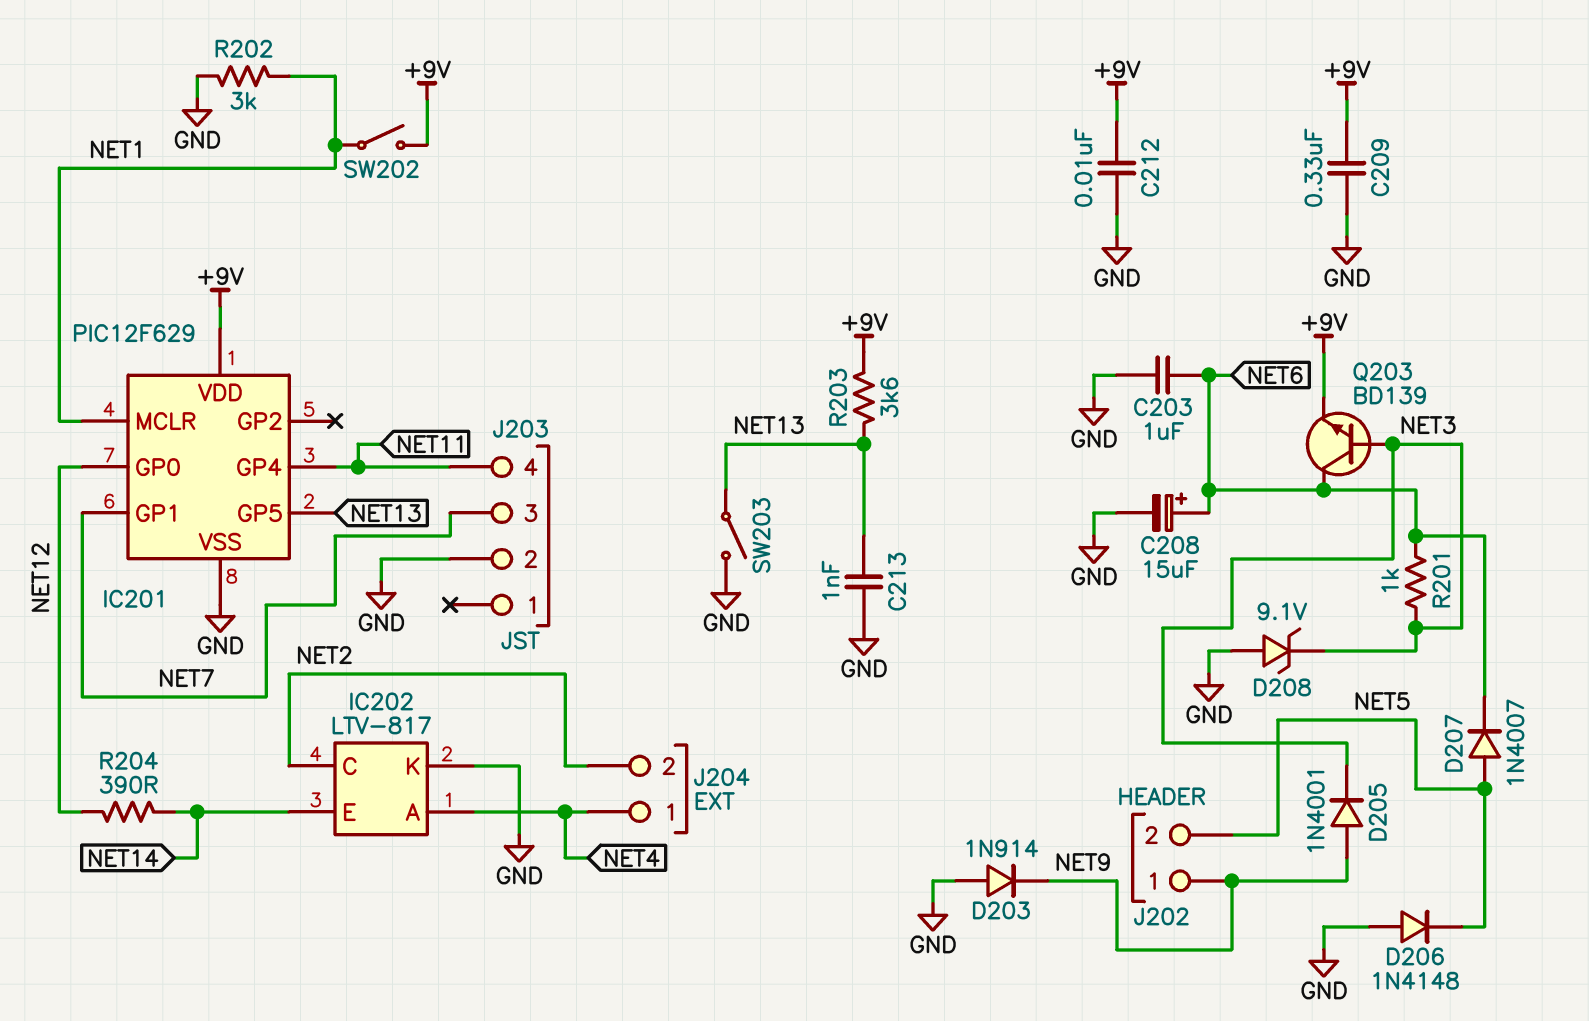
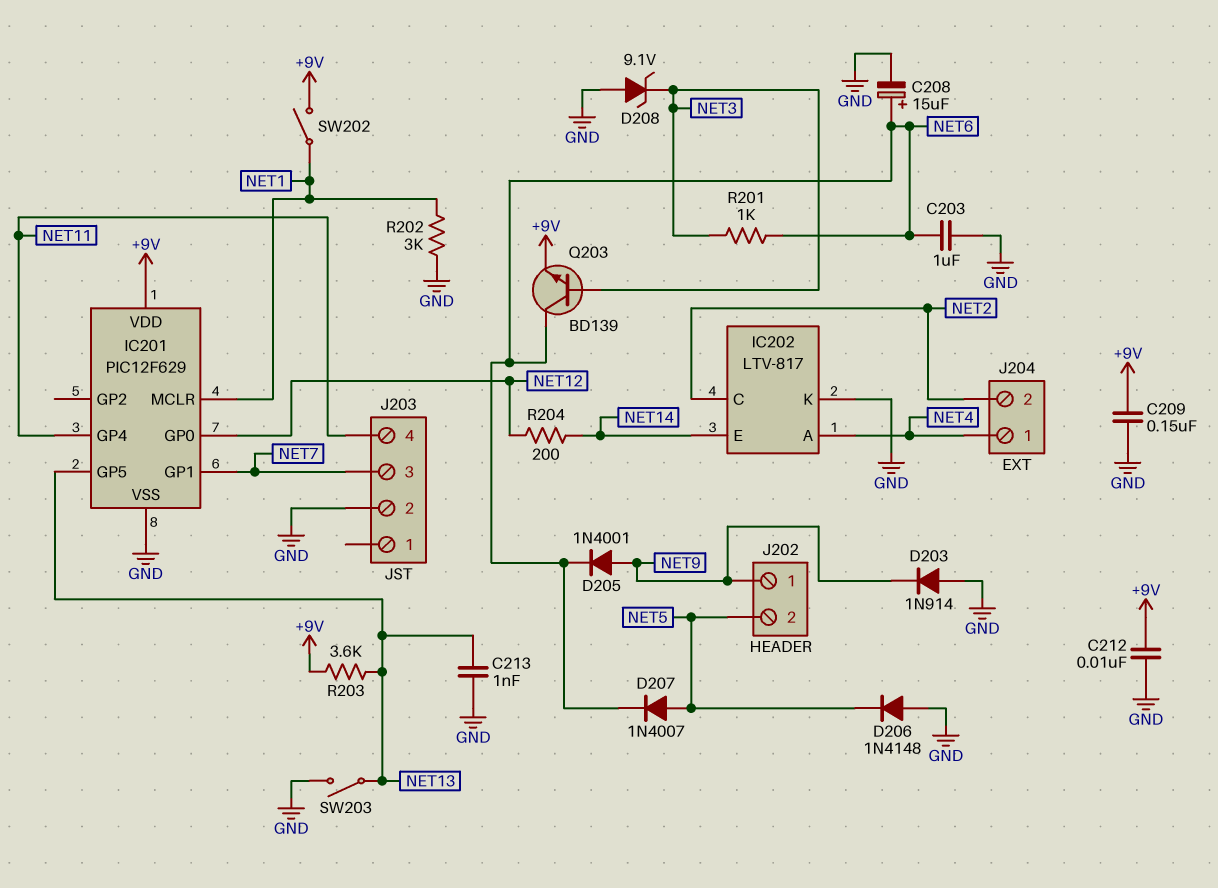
C209: 330nF (+9V, GND) -> 150nF (+9V, GND)
D205: diode 1N4001 (A NET9, K NET3) -> diode 1N4001 (A NET9, K NET6)
R204: 390 (NET12, NET14) -> 200 (NET12, NET14)

